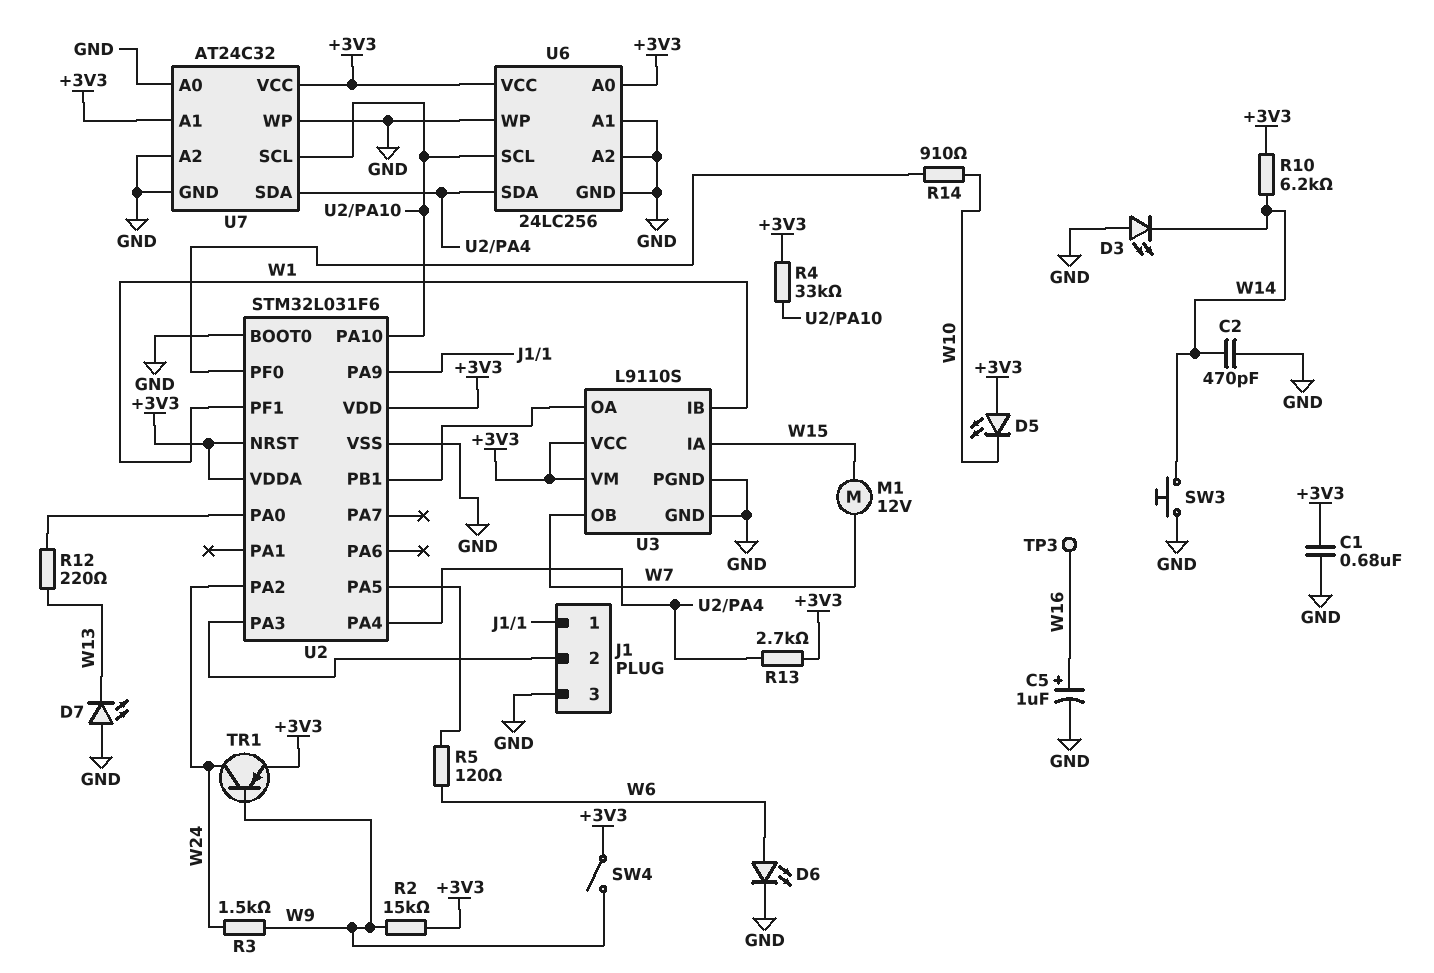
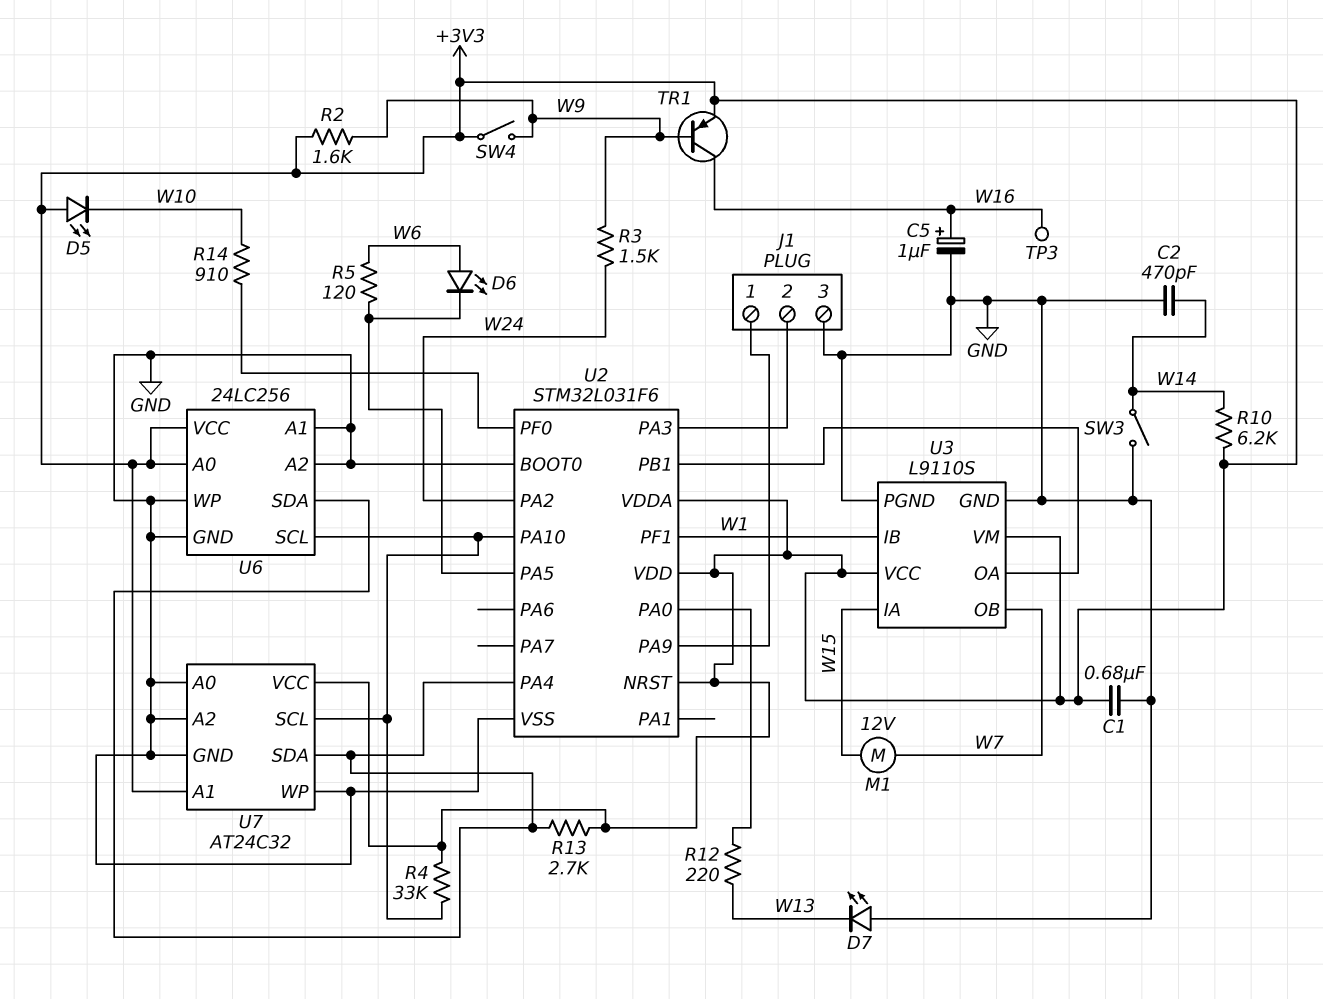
D3: LED (A GND, K W14) -> none
D6: LED (A W6, K GND) -> LED (A W6, K U2/PA5)
R2: 15k (+3V3, W9) -> 1.6k (+3V3, W9)
SW3: button (GND, W14) -> switch (GND, W14)
TR1: PNP (B W9, C W24, E +3V3) -> PNP (B W9, C W16, E +3V3)

